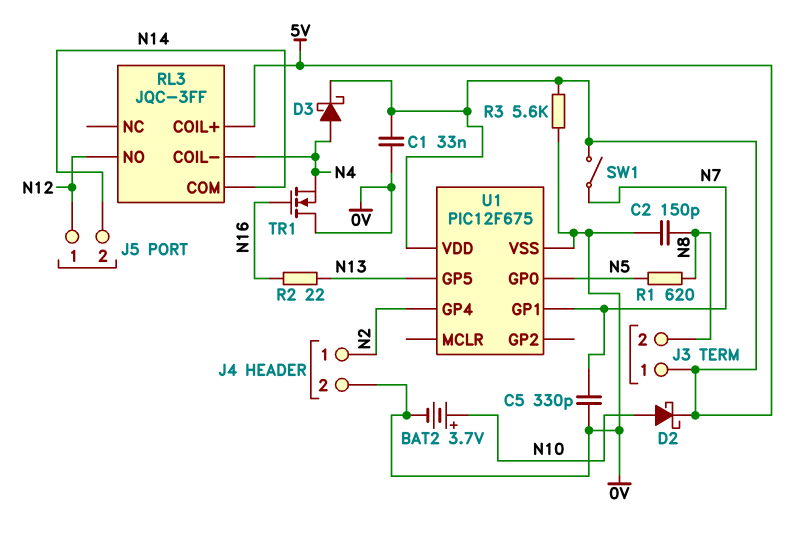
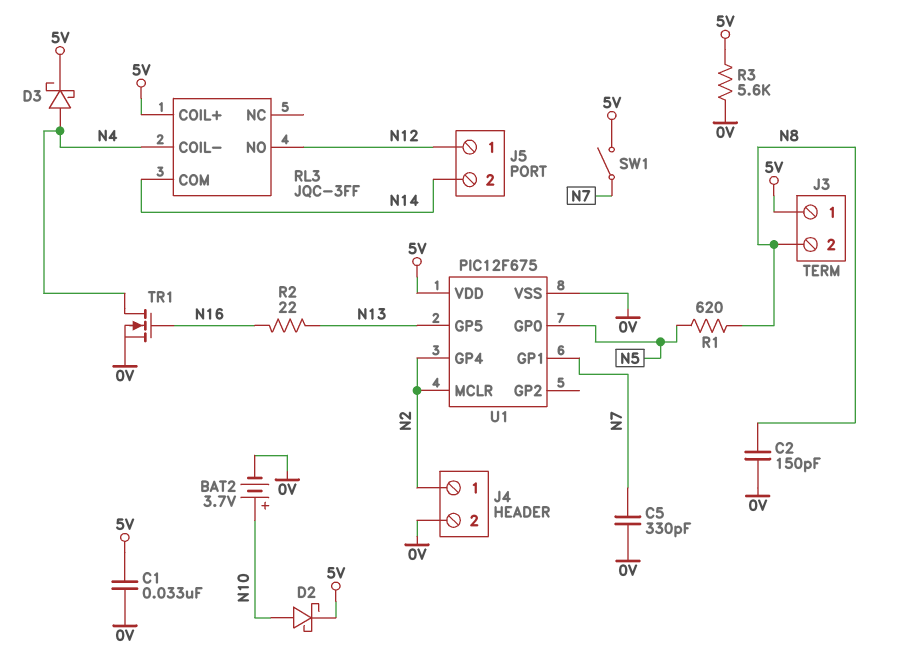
TR1: NMOS (G N16, D 0V, S N4) -> NMOS (G N16, D N4, S 0V)
U1 pin MCLR: none -> N2

